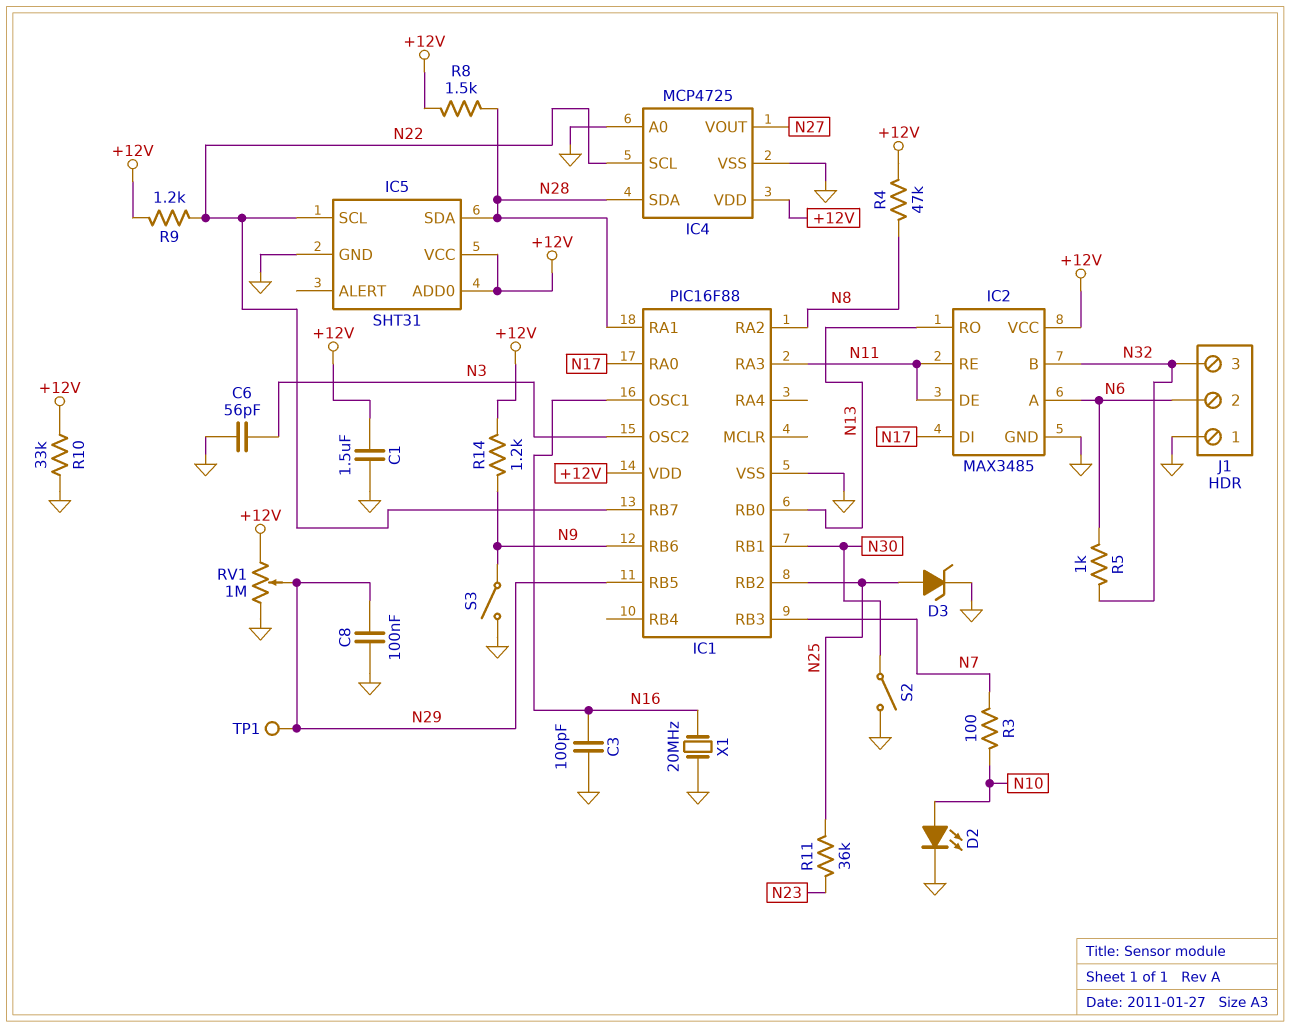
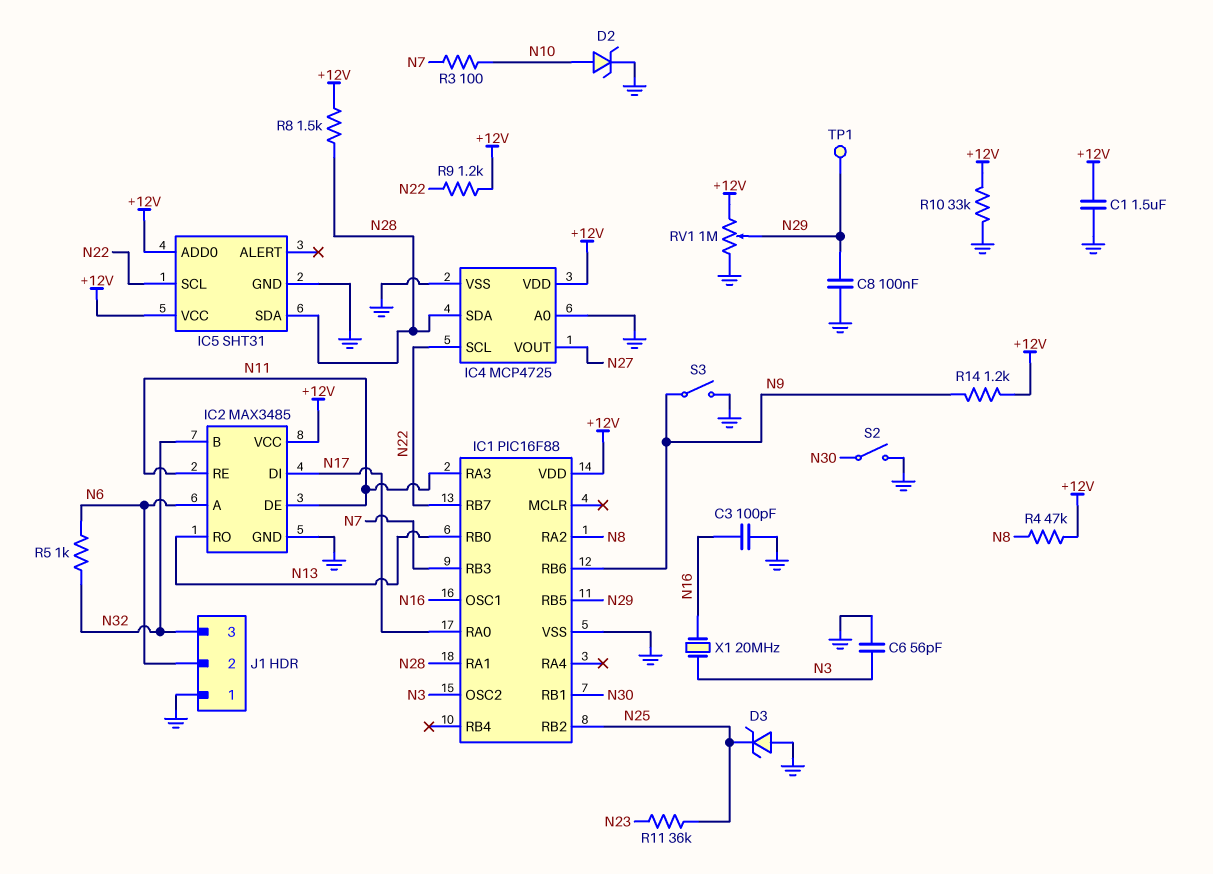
D2: LED (A N10, K GND) -> zener (A N10, K GND)
D3: zener (A N25, K GND) -> zener (A GND, K N25)
X1: 20MHz (GND, N16) -> 20MHz (N3, N16)

